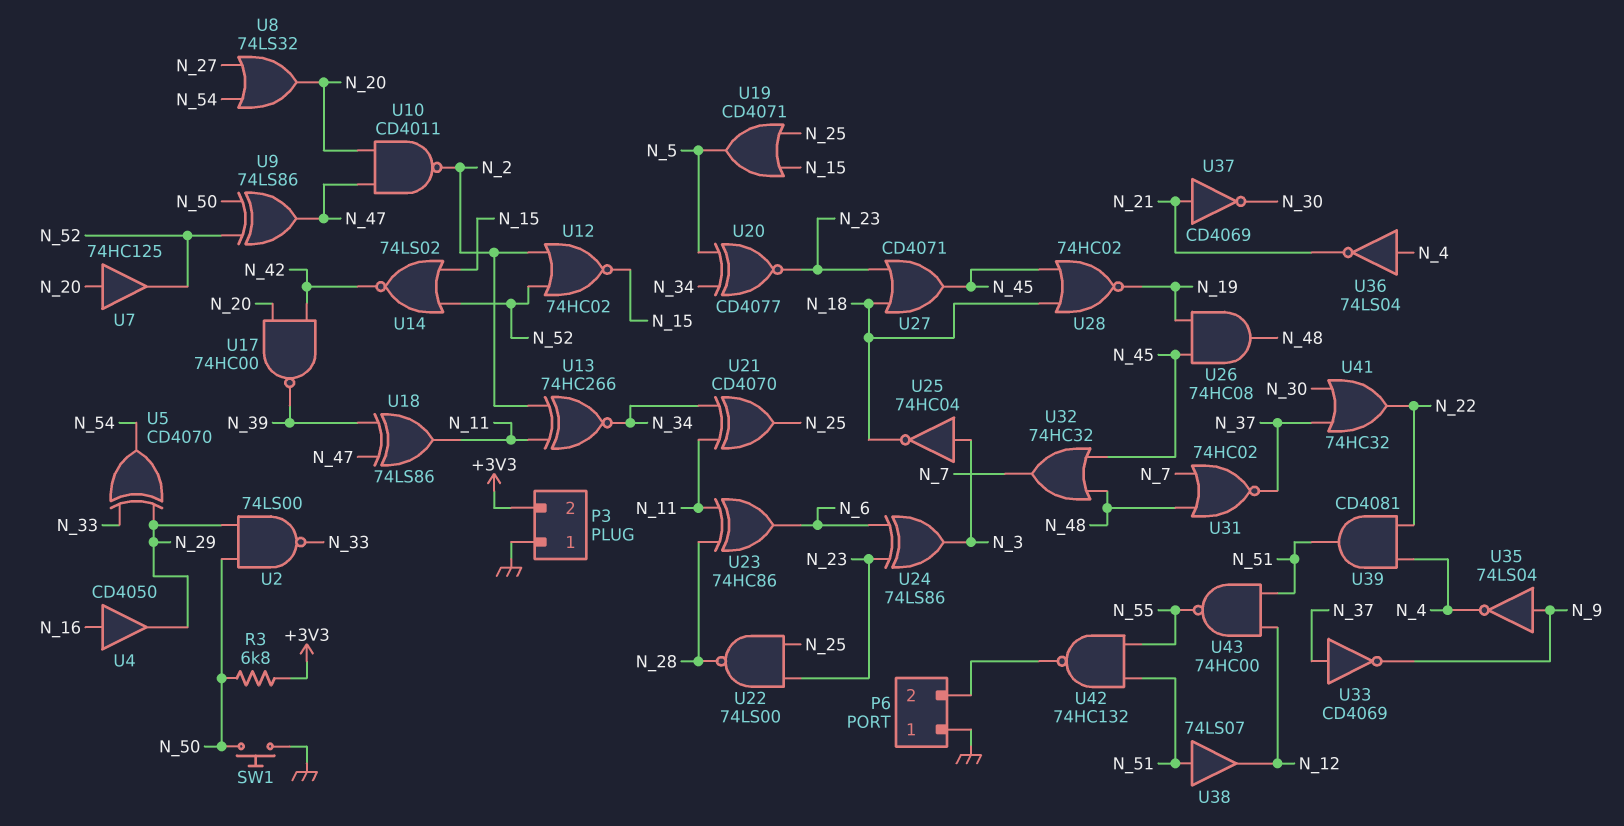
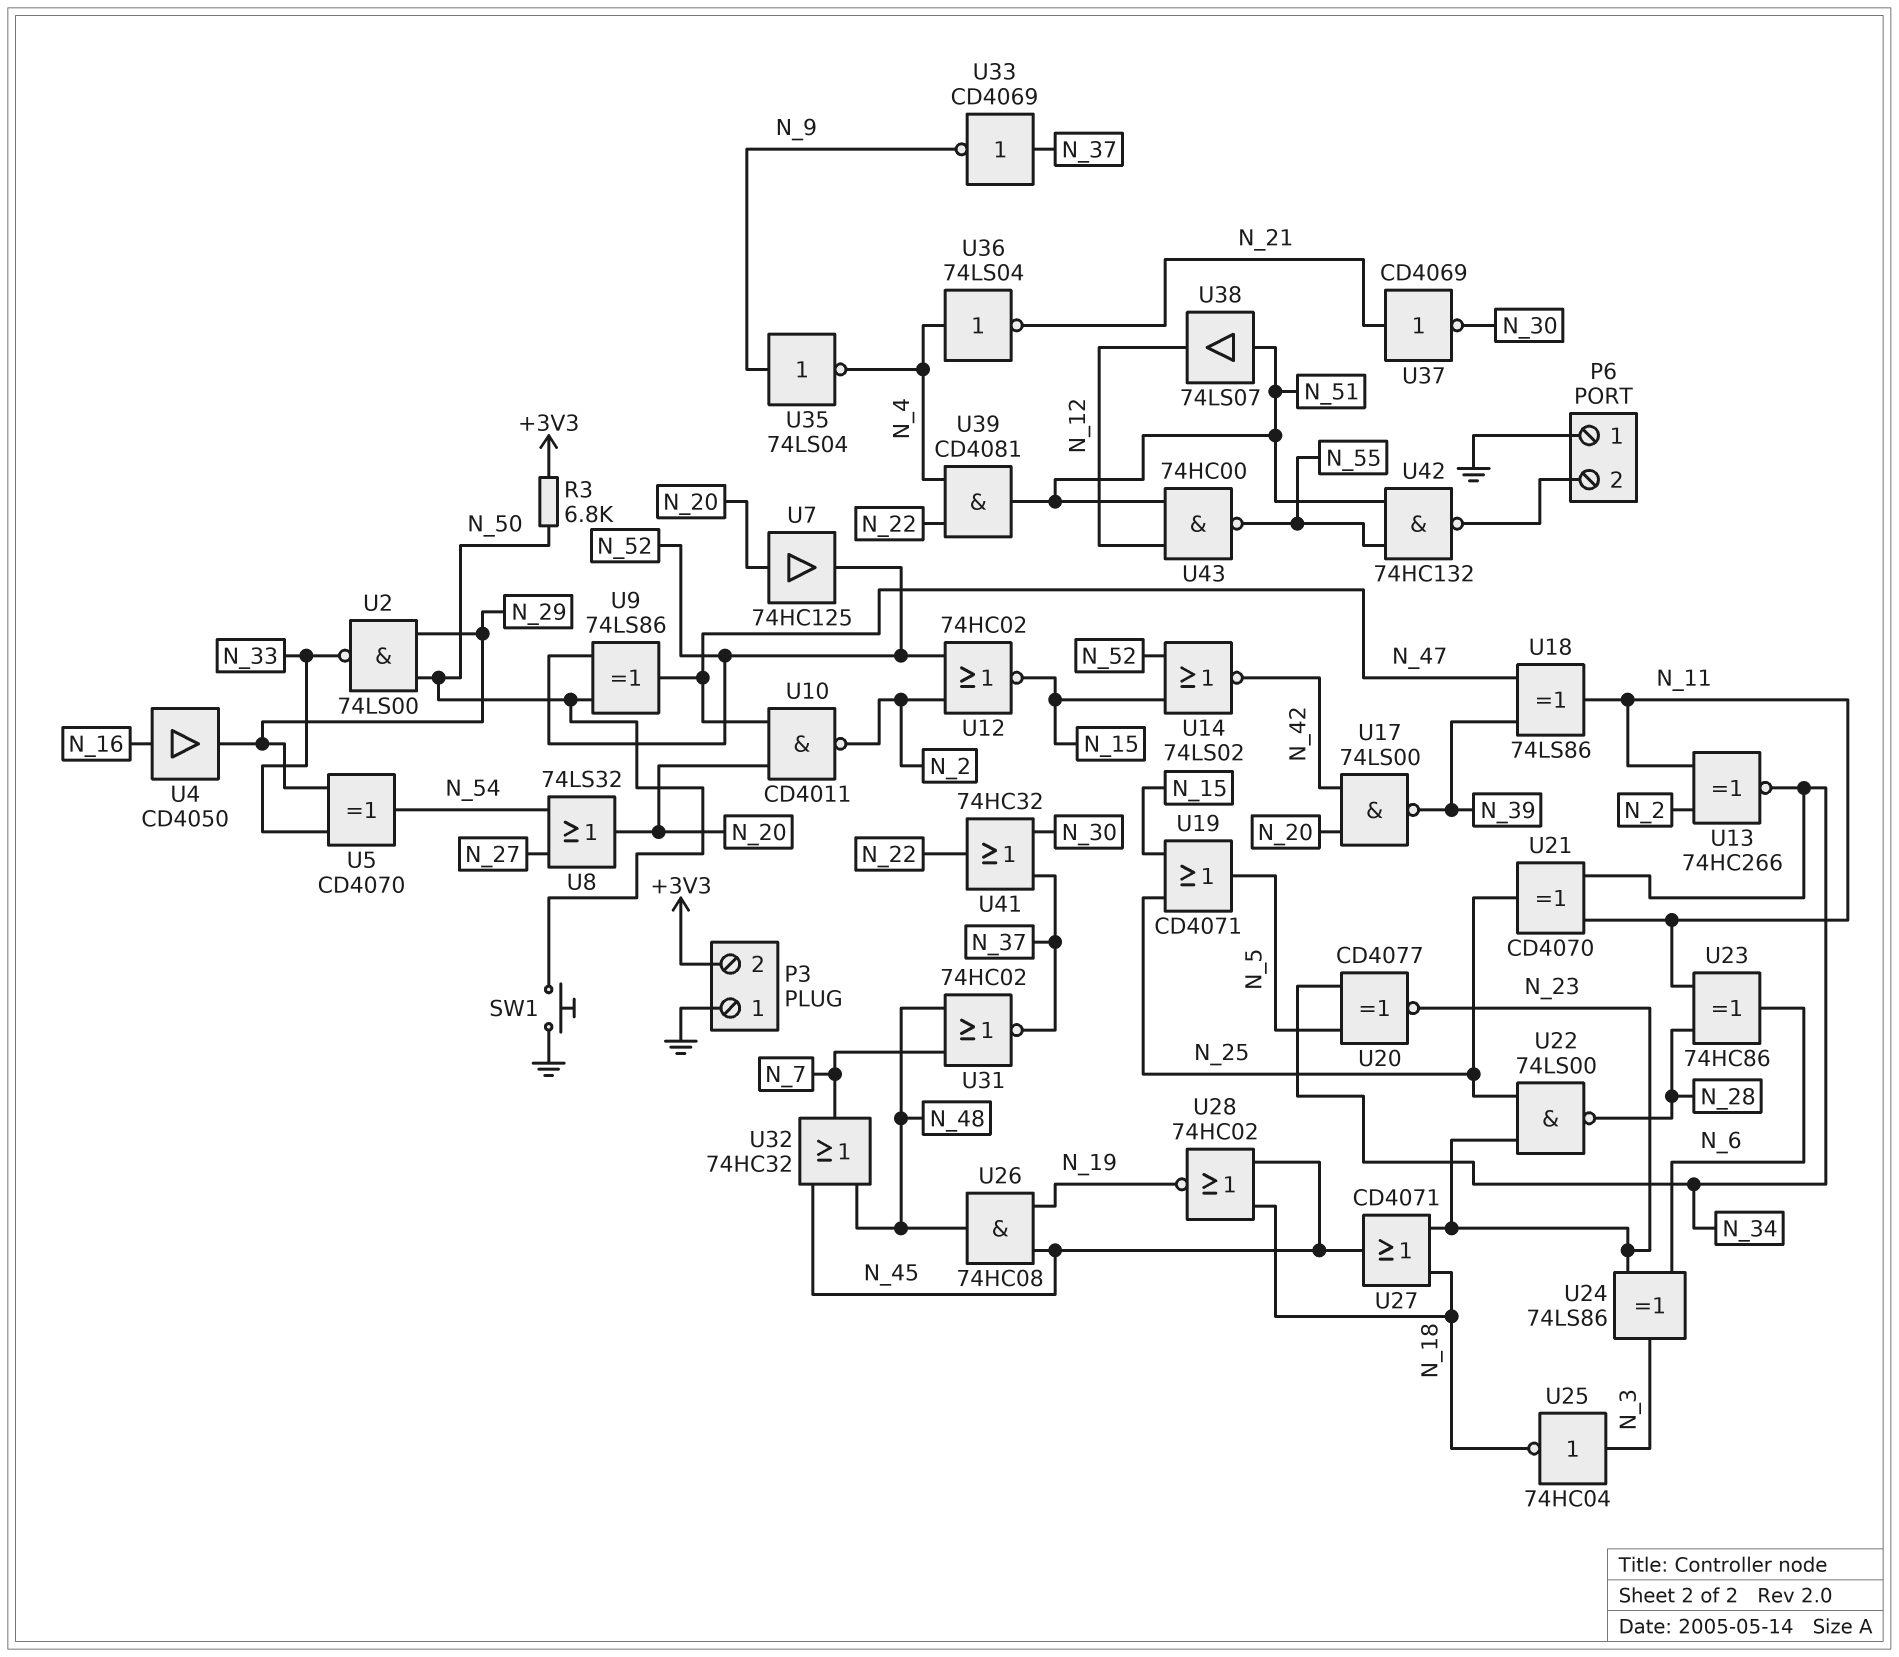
U17: NAND 74HC00 (in N_20, in N_42, out N_39) -> NAND 74LS00 (in N_20, in N_42, out N_39)

